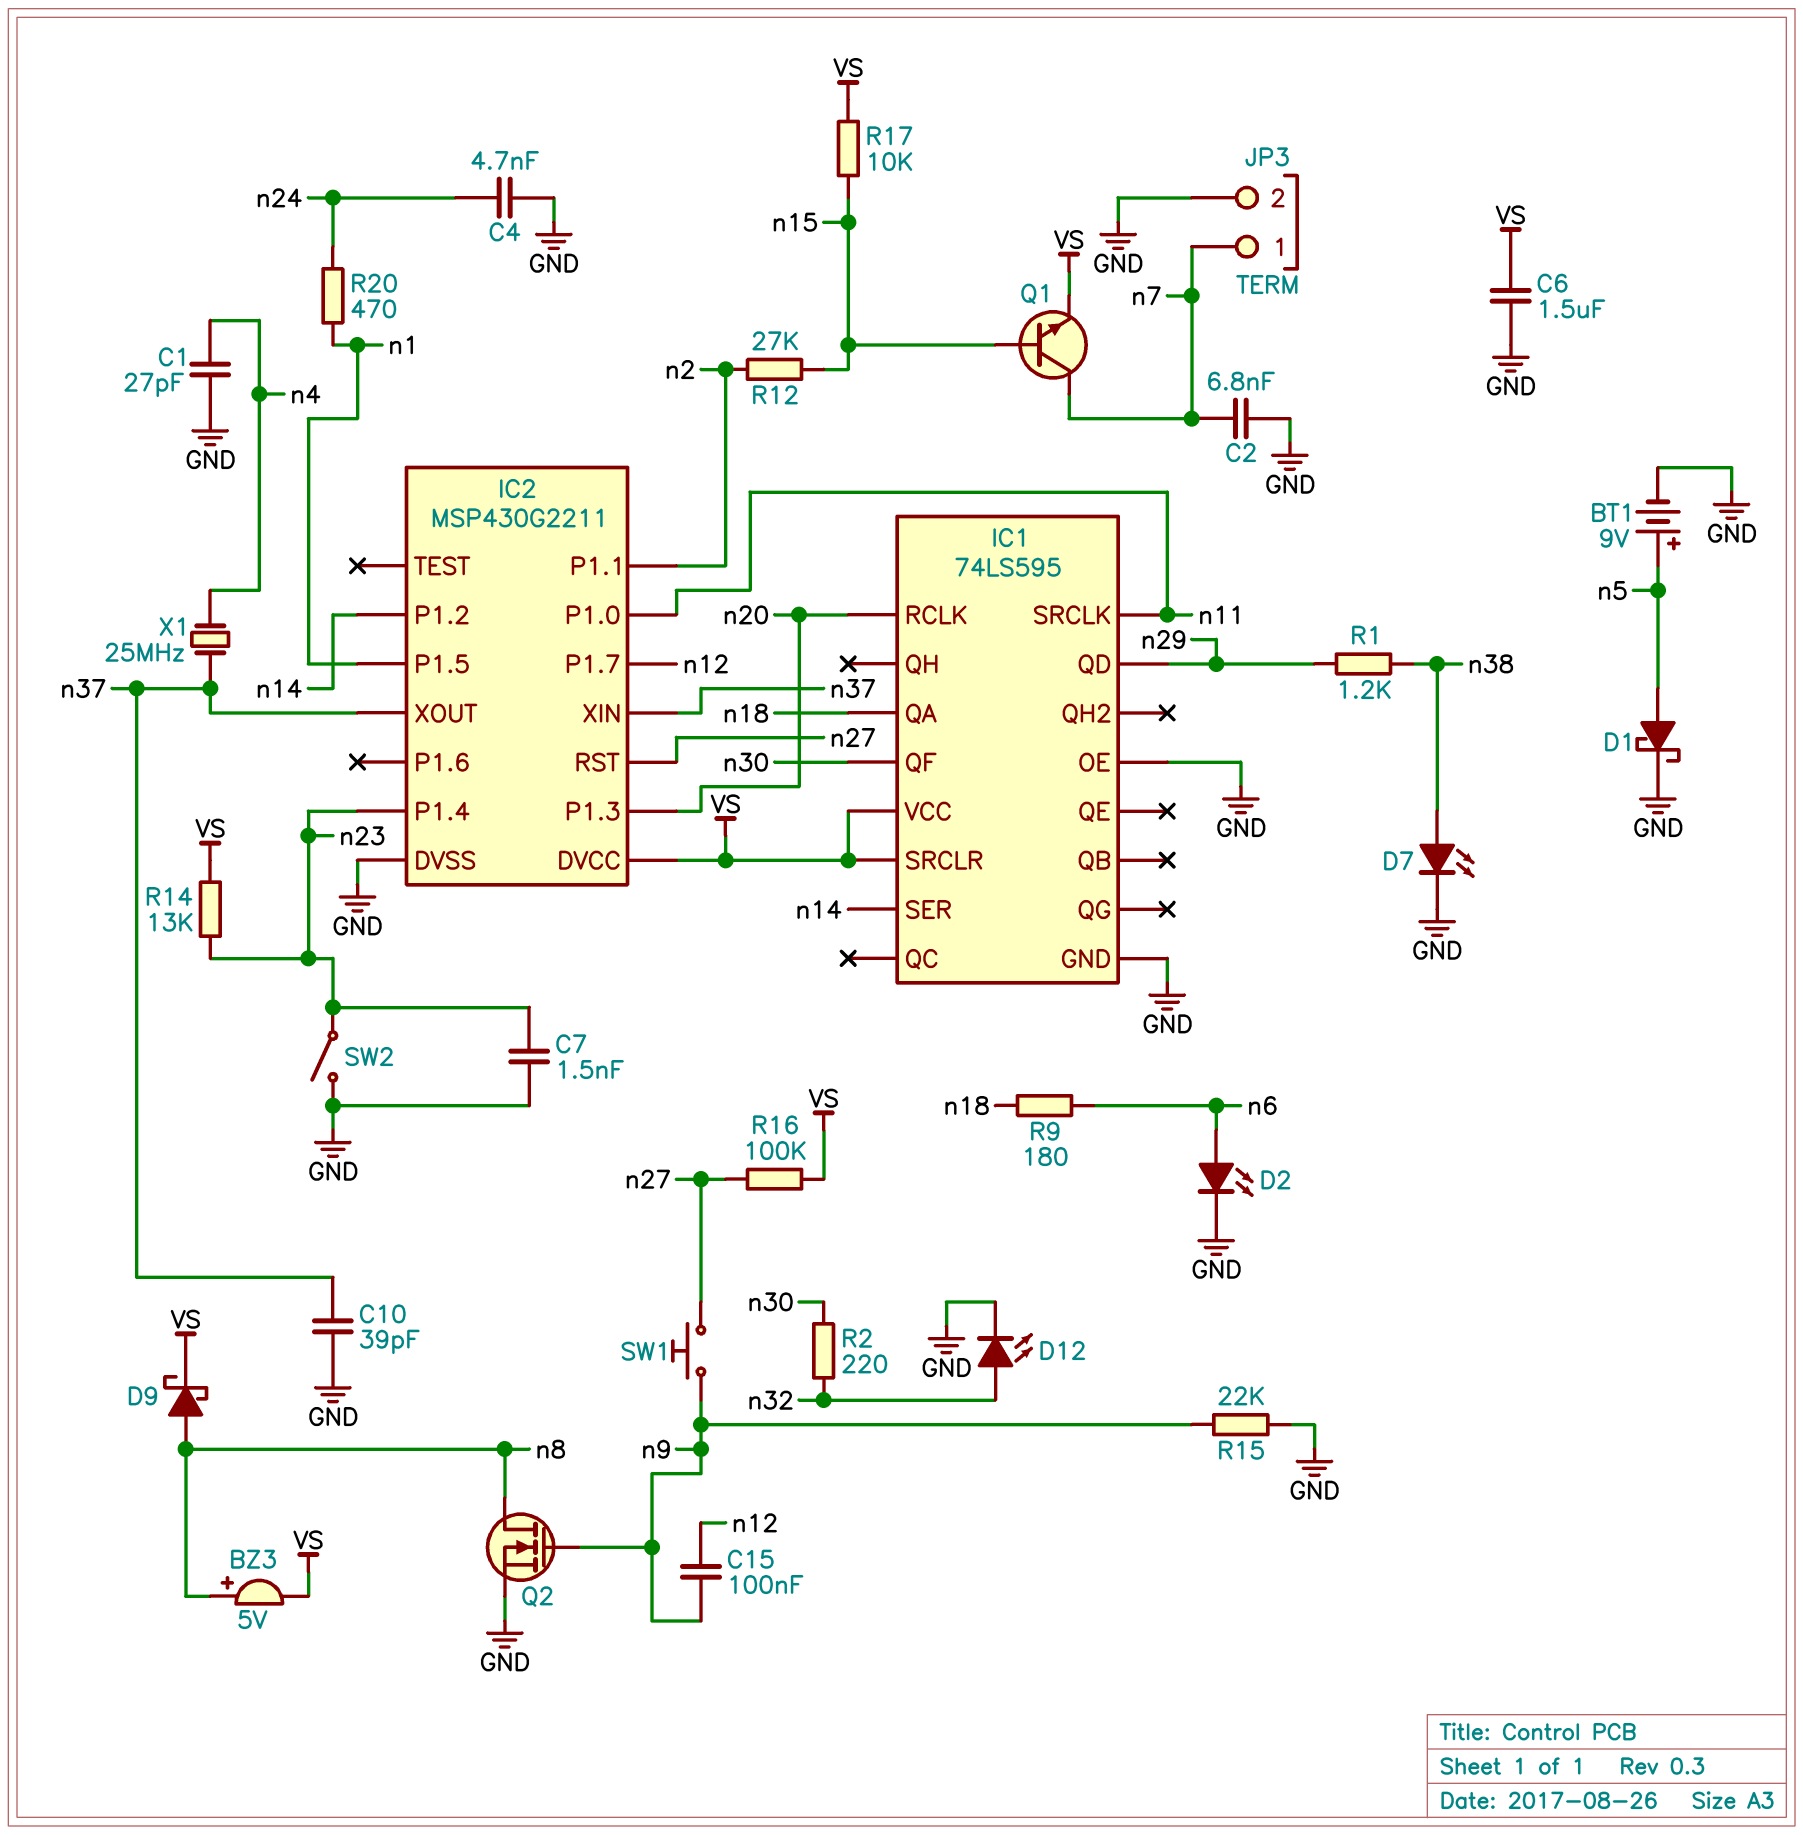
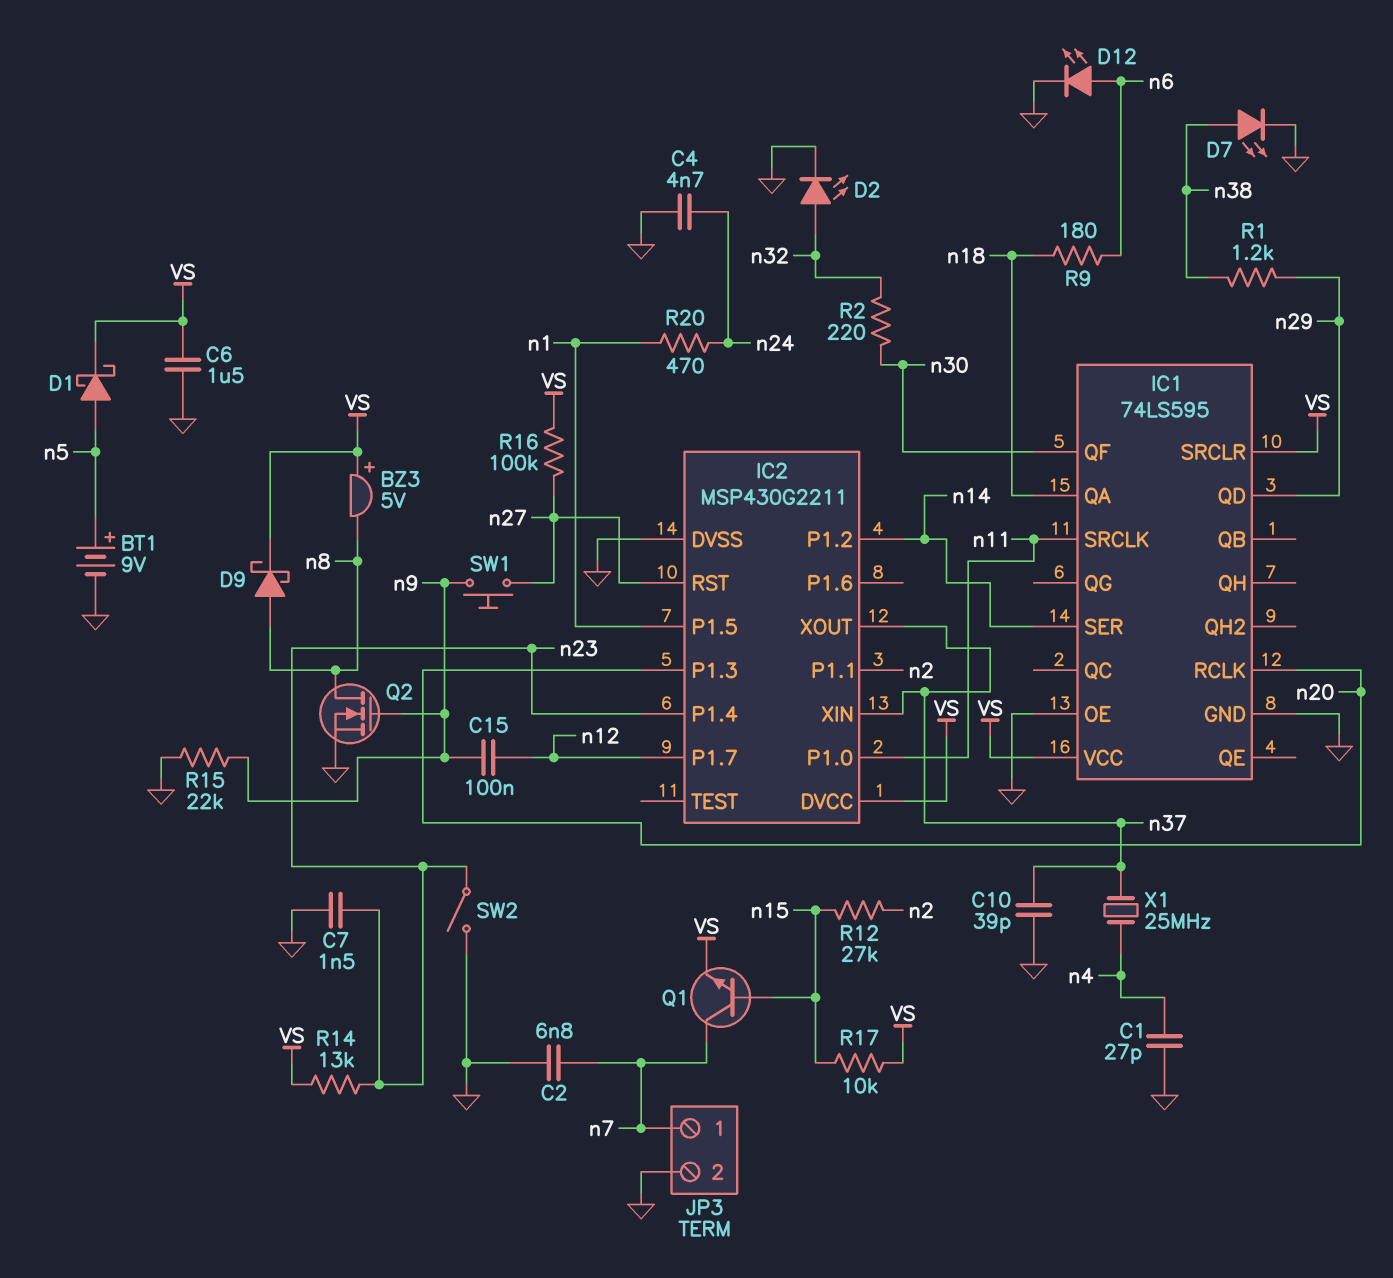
BZ3: buzzer 5V (plus n8, minus VS) -> buzzer 5V (plus VS, minus n8)
D1: schottky (A n5, K GND) -> schottky (A n5, K VS)
D2: LED (A n6, K GND) -> LED (A n32, K GND)
D12: LED (A n32, K GND) -> LED (A n6, K GND)

